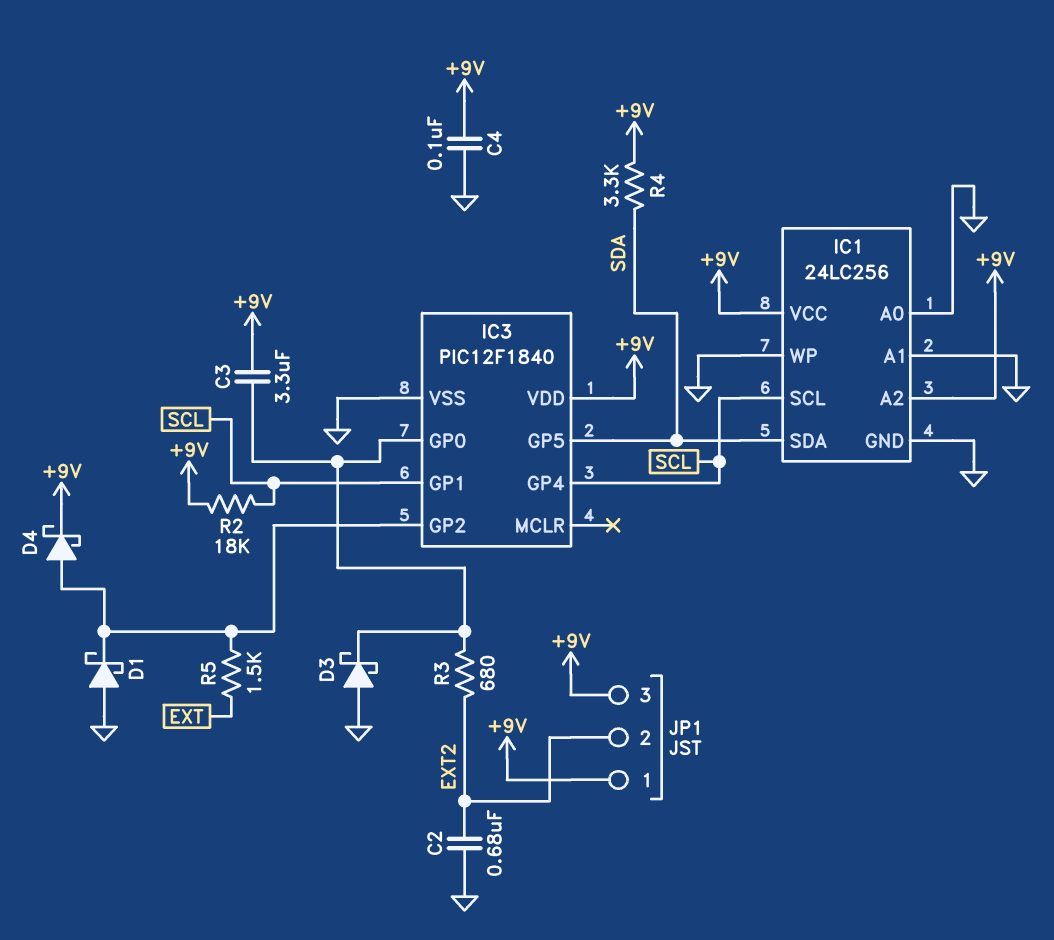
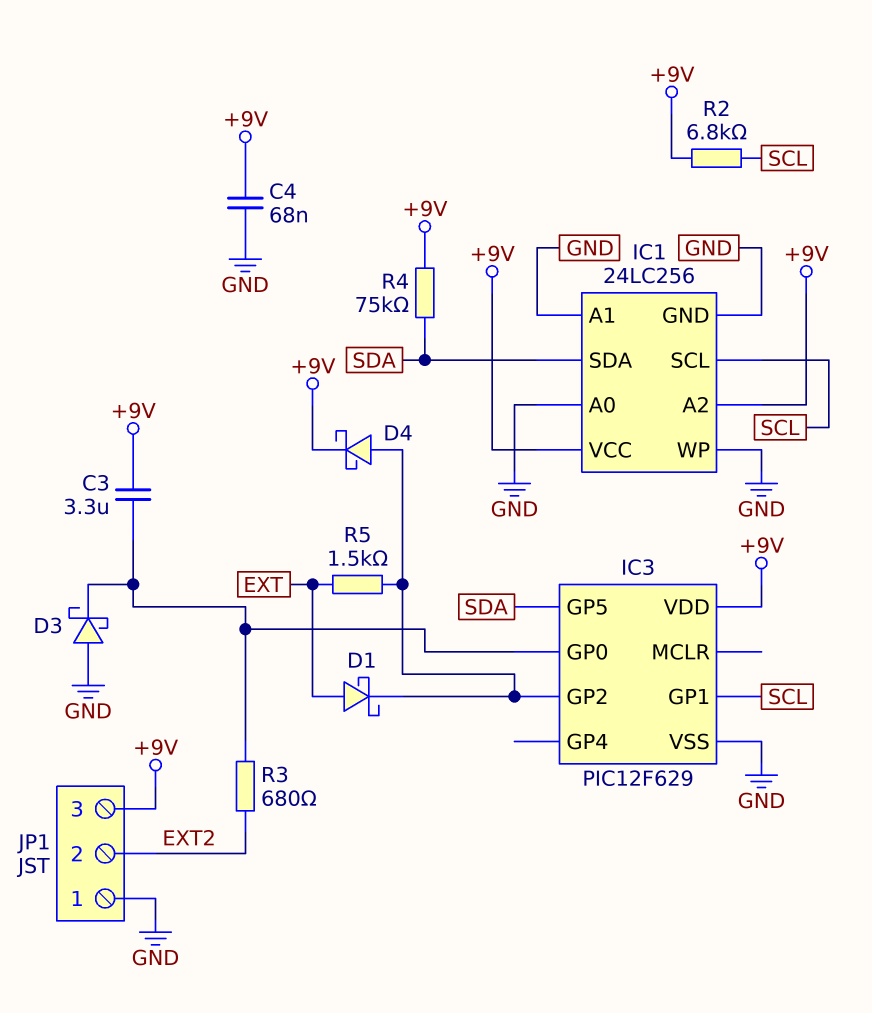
C2: 680nF (EXT2, GND) -> none
C4: 100nF (+9V, GND) -> 68nF (+9V, GND)
D1: schottky (A GND, K IC3/GP2) -> schottky (A EXT, K IC3/GP2)
IC3: PIC12F1840 -> PIC12F629
IC3 pin GP4: SCL -> none
JP1 pin 1: +9V -> GND
R2: 18k (+9V, SCL) -> 6.8k (+9V, SCL)
R4: 3.3k (+9V, SDA) -> 75k (+9V, SDA)

